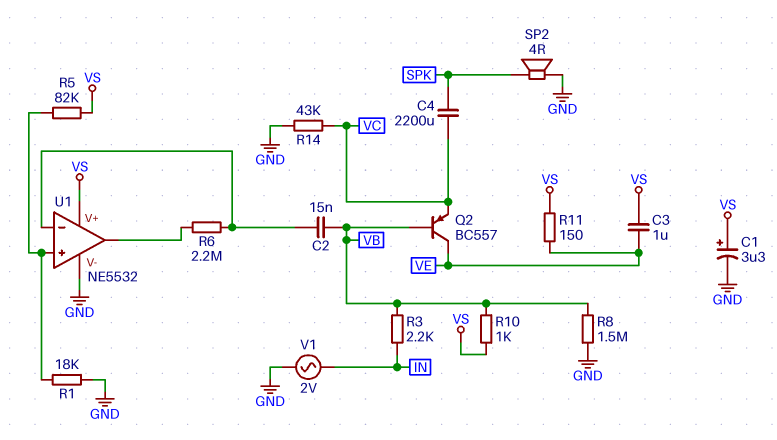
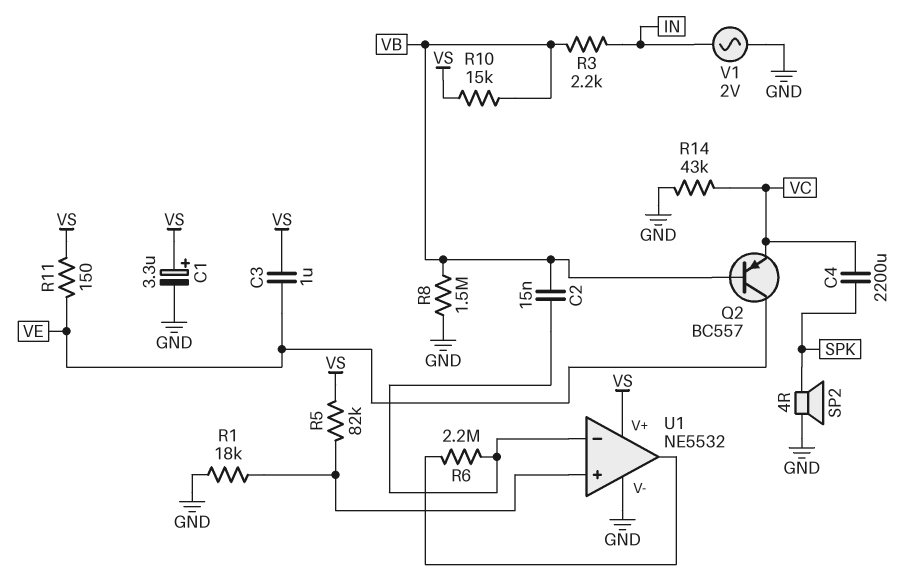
R10: 1k (VB, VS) -> 15k (VB, VS)

